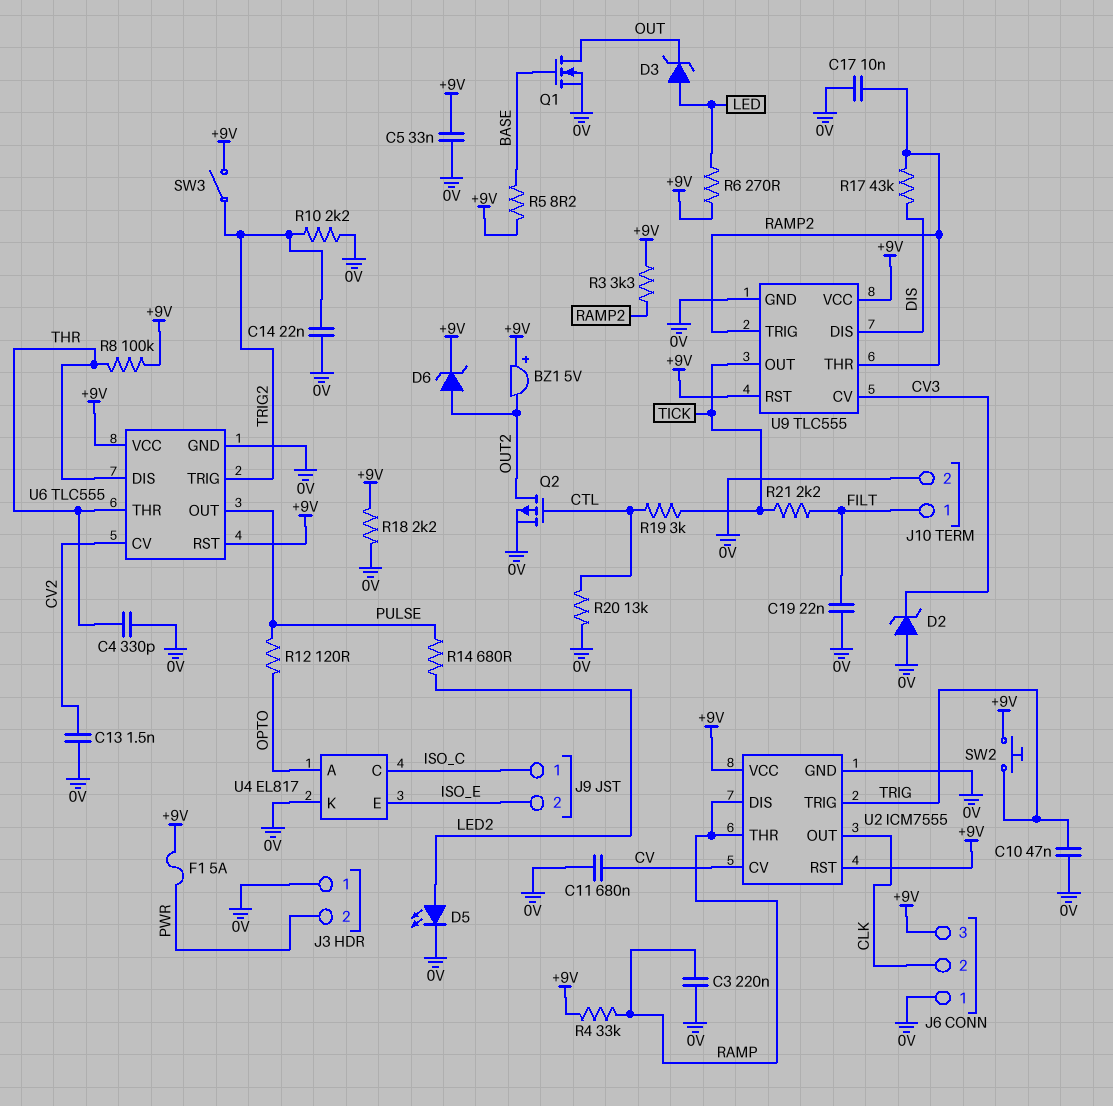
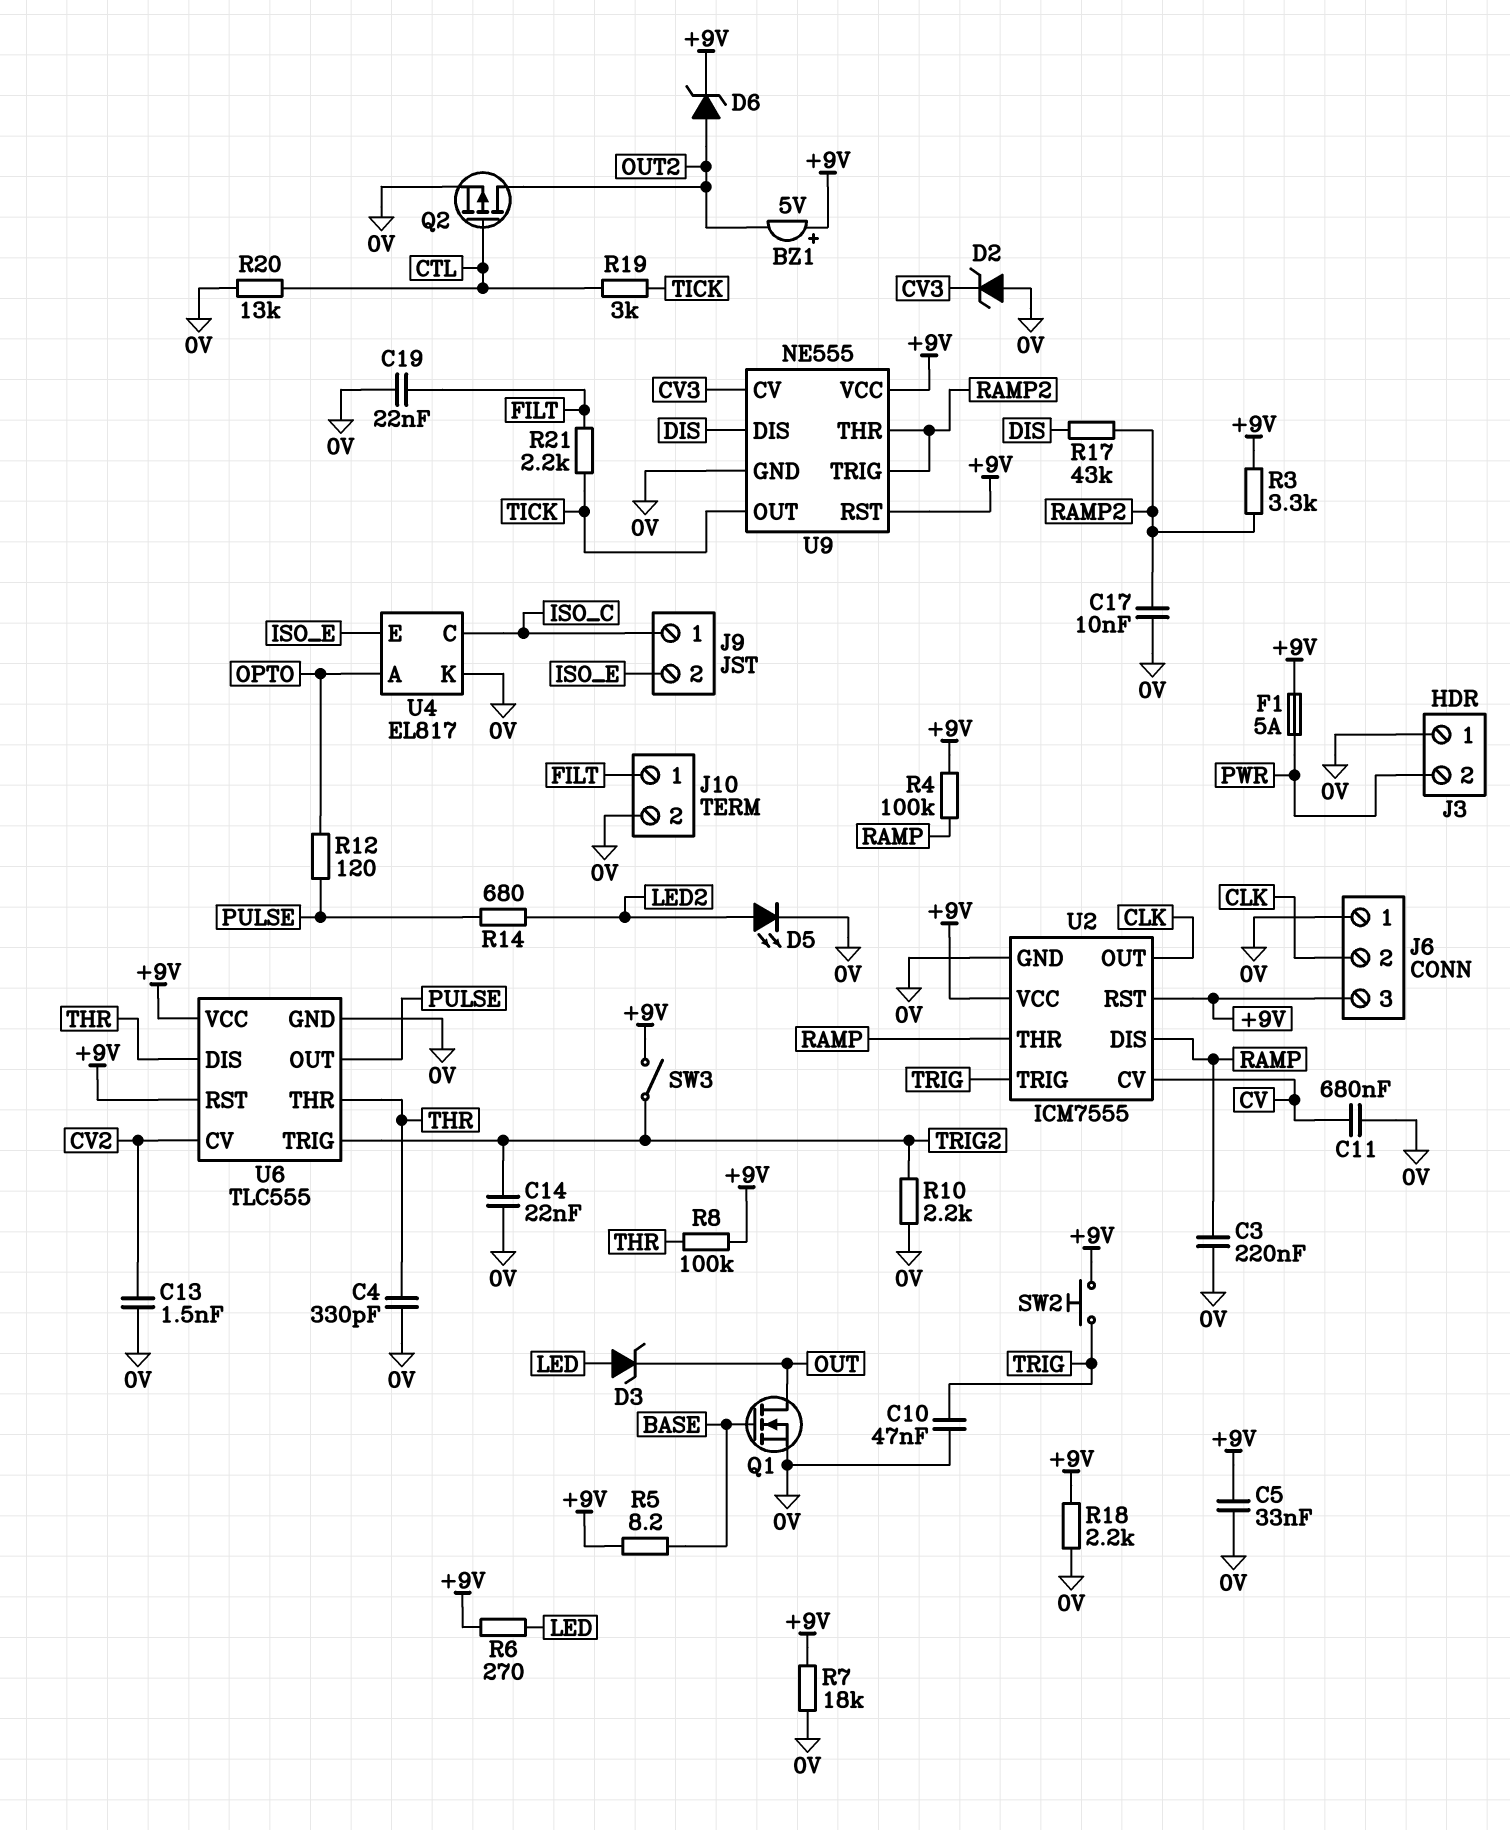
R4: 33k (+9V, RAMP) -> 100k (+9V, RAMP)
R7: none -> 18k (+9V, 0V)
U9: TLC555 -> NE555

